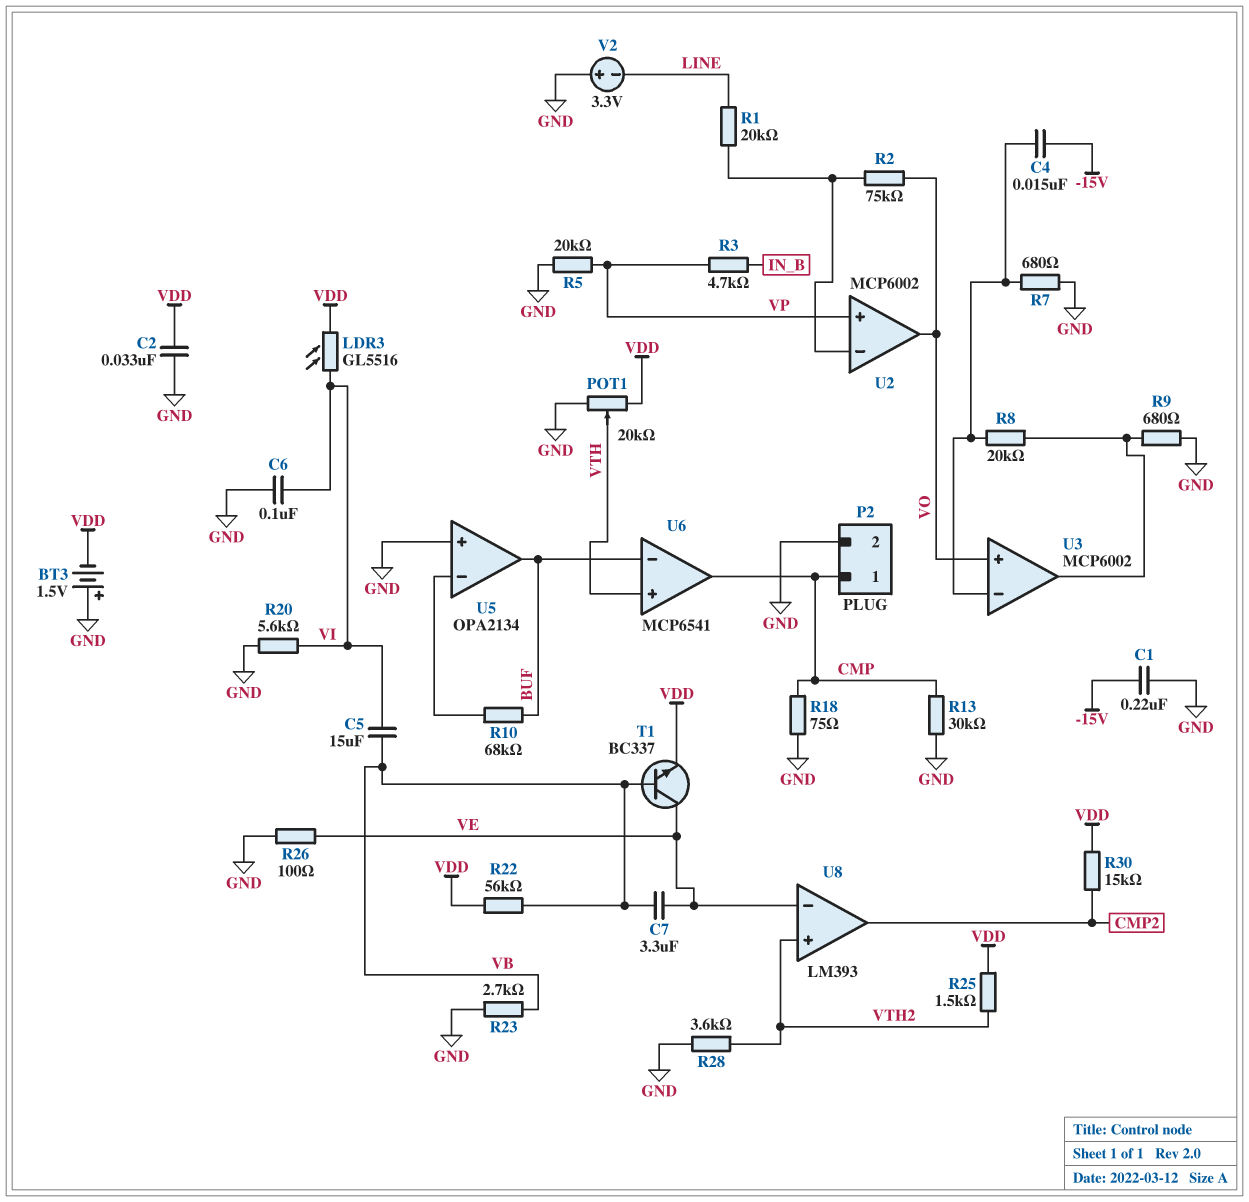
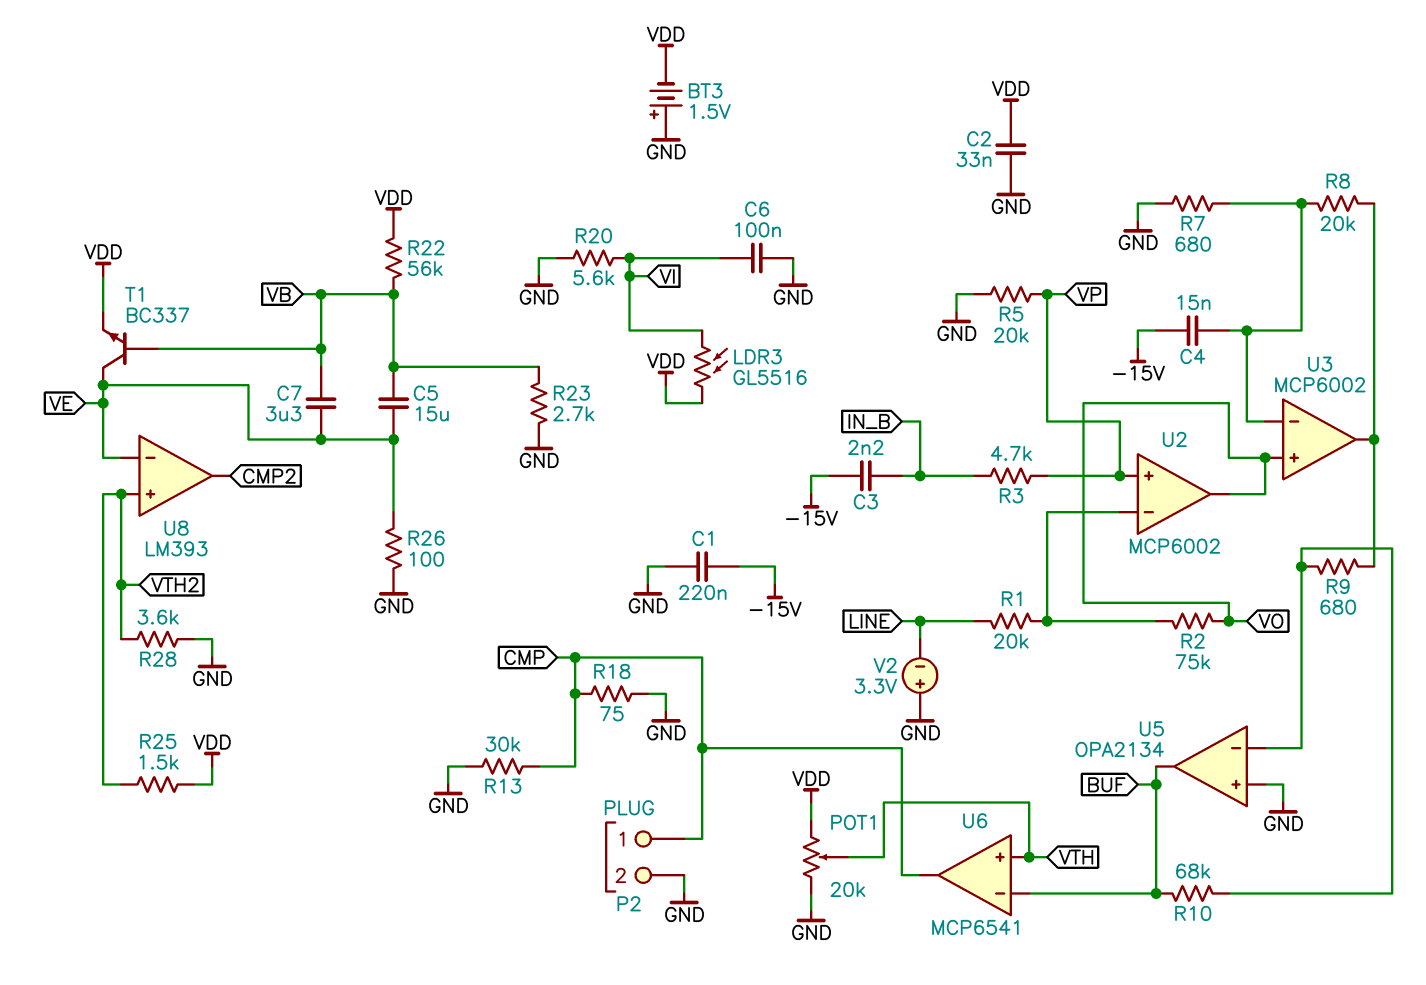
C3: none -> 2.2nF (-15V, IN_B)
C5: 15uF (VB, VI) -> 15uF (VB, VE)
R9: 680 (GND, U3/out) -> 680 (U3/out, U5/in-)
R30: 15k (CMP2, VDD) -> none

